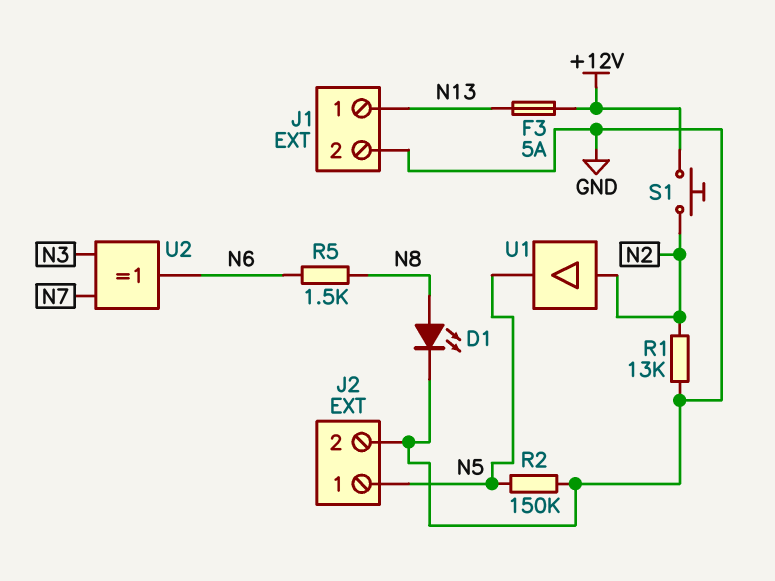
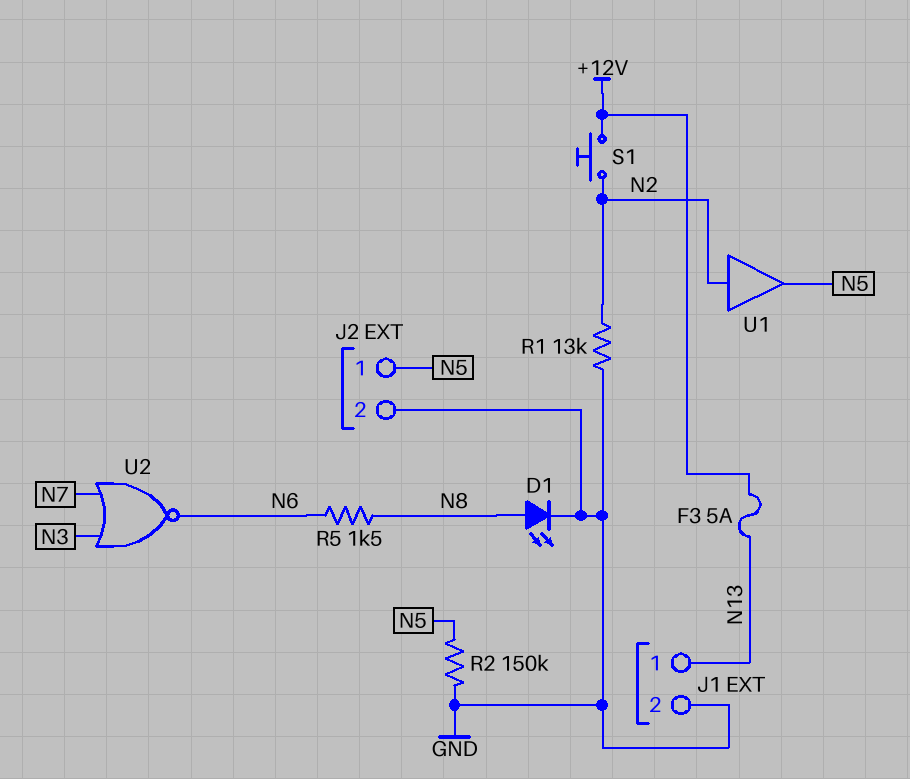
U2: XOR (in N3, in N7, out N6) -> NOR (in N3, in N7, out N6)

